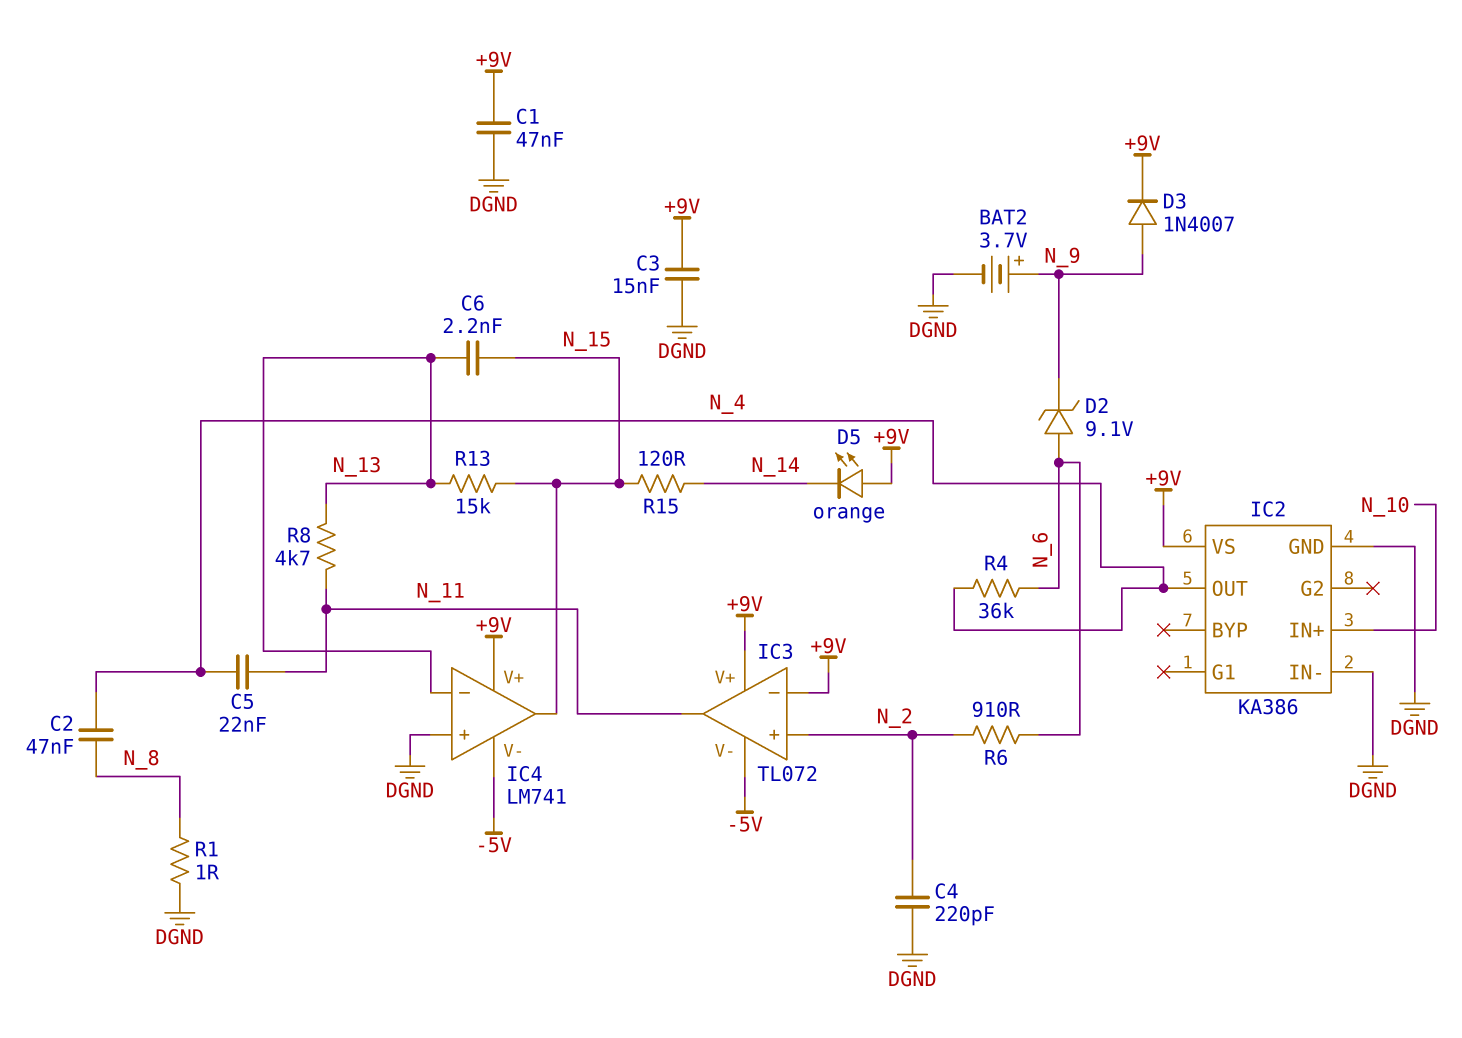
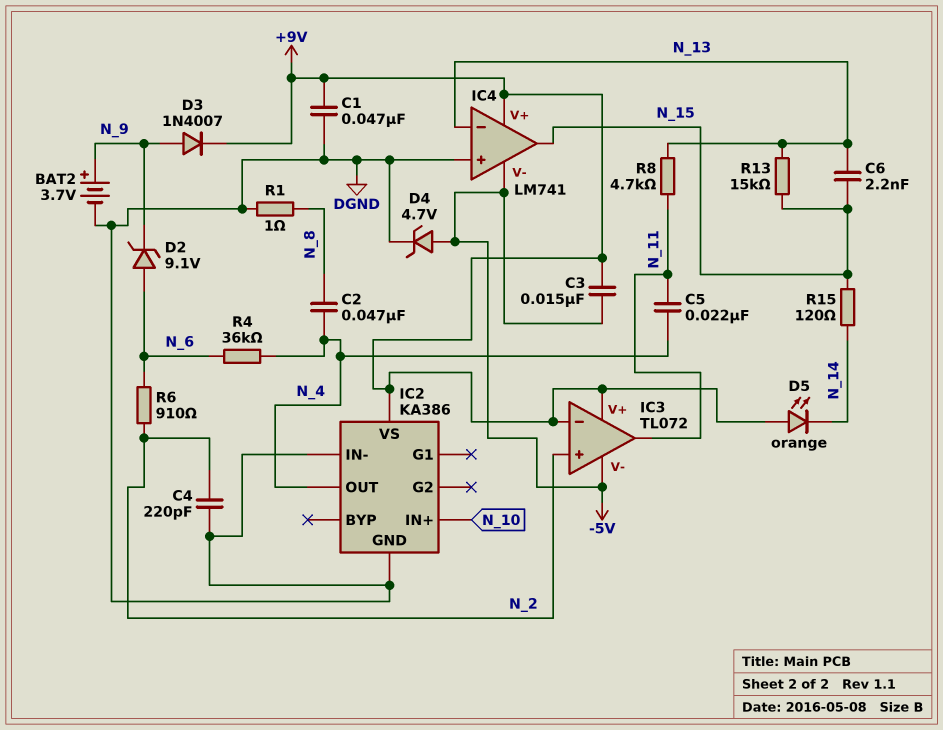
C3: 15nF (+9V, DGND) -> 15nF (+9V, -5V)
D4: none -> zener 4.7V (A -5V, K DGND)

